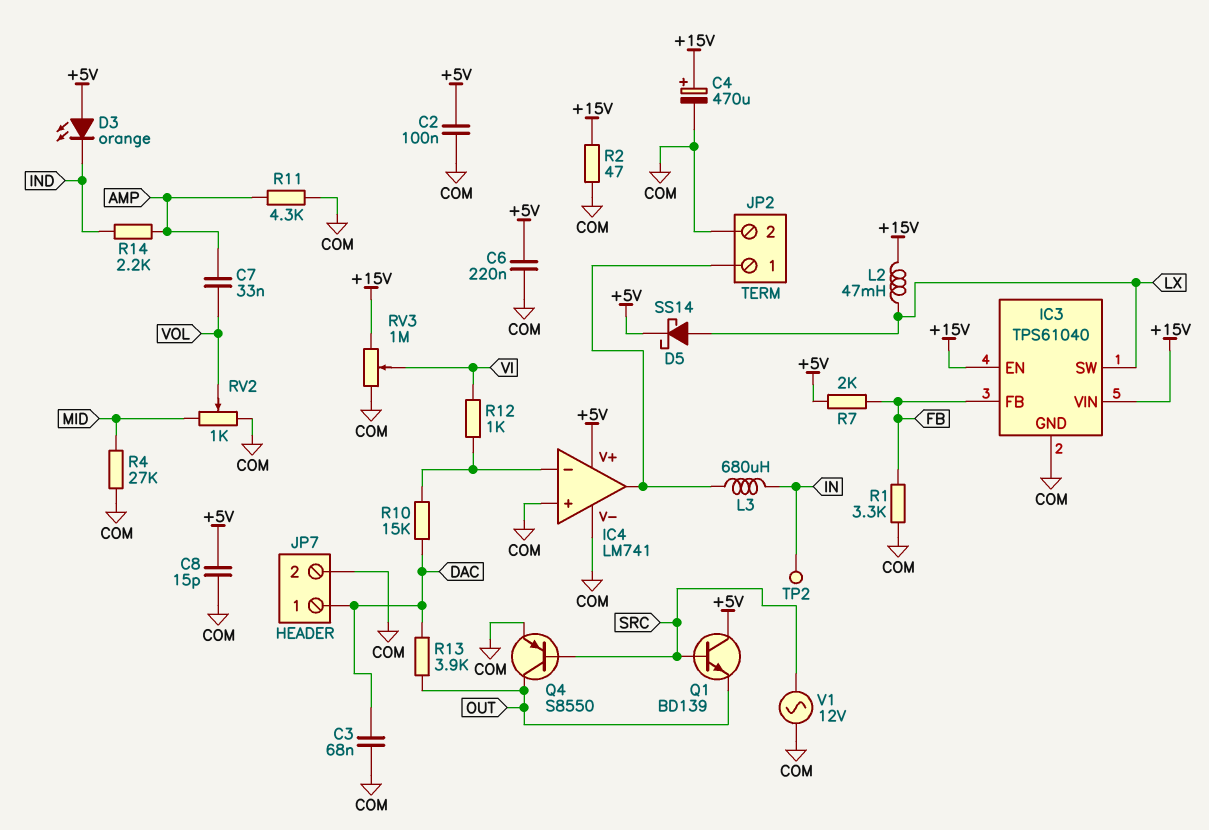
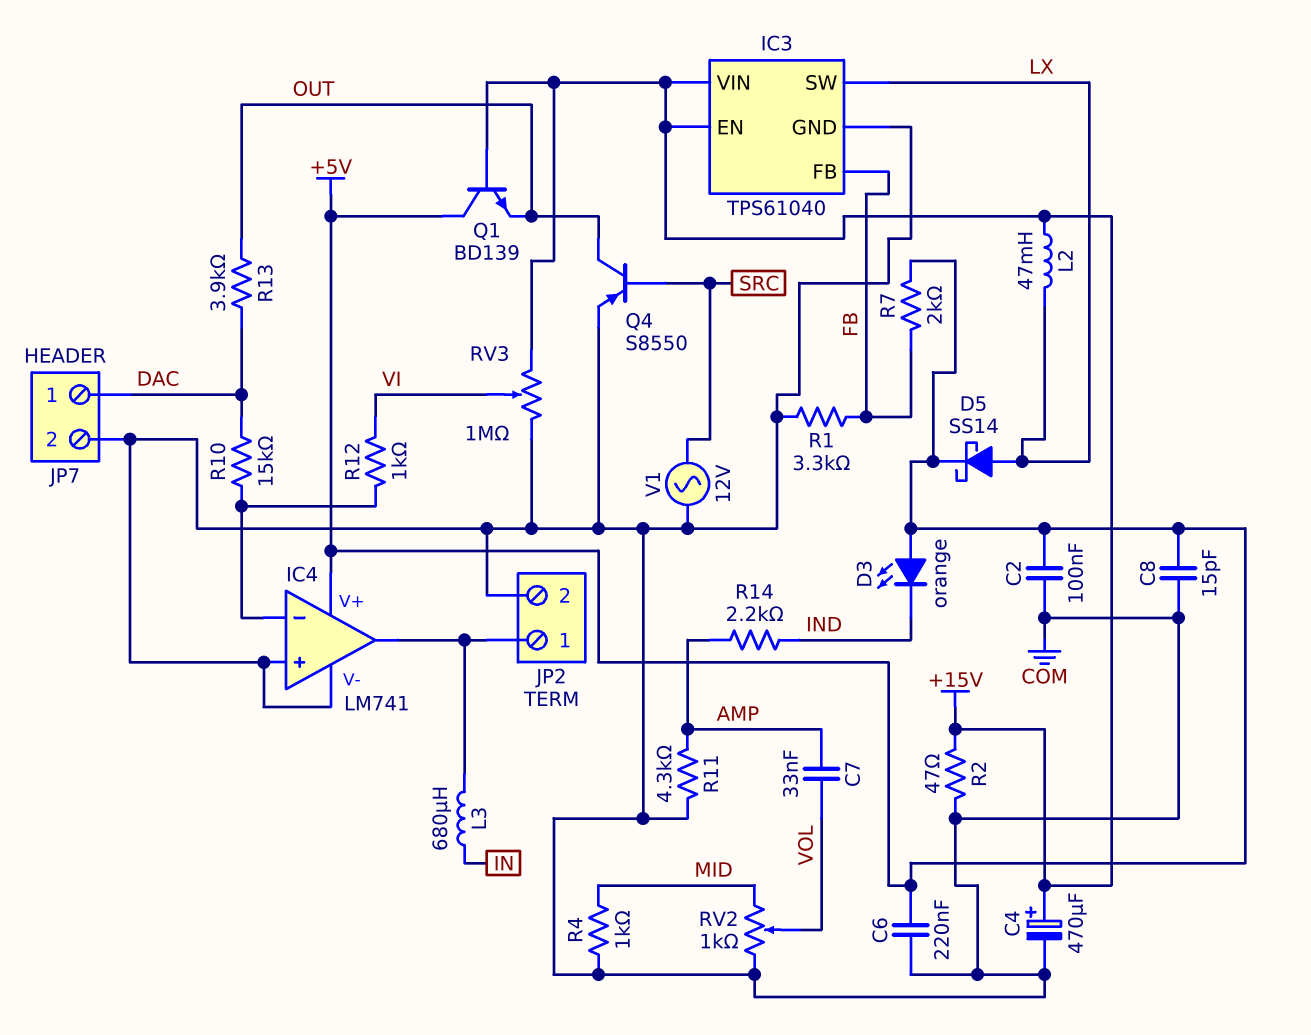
C3: 68nF (COM, DAC) -> none
Q1: NPN BD139 (B SRC, C +5V, E OUT) -> NPN BD139 (B +15V, C +5V, E OUT)
R4: 27k (COM, MID) -> 1k (COM, MID)
TP2: test point (IN) -> none

